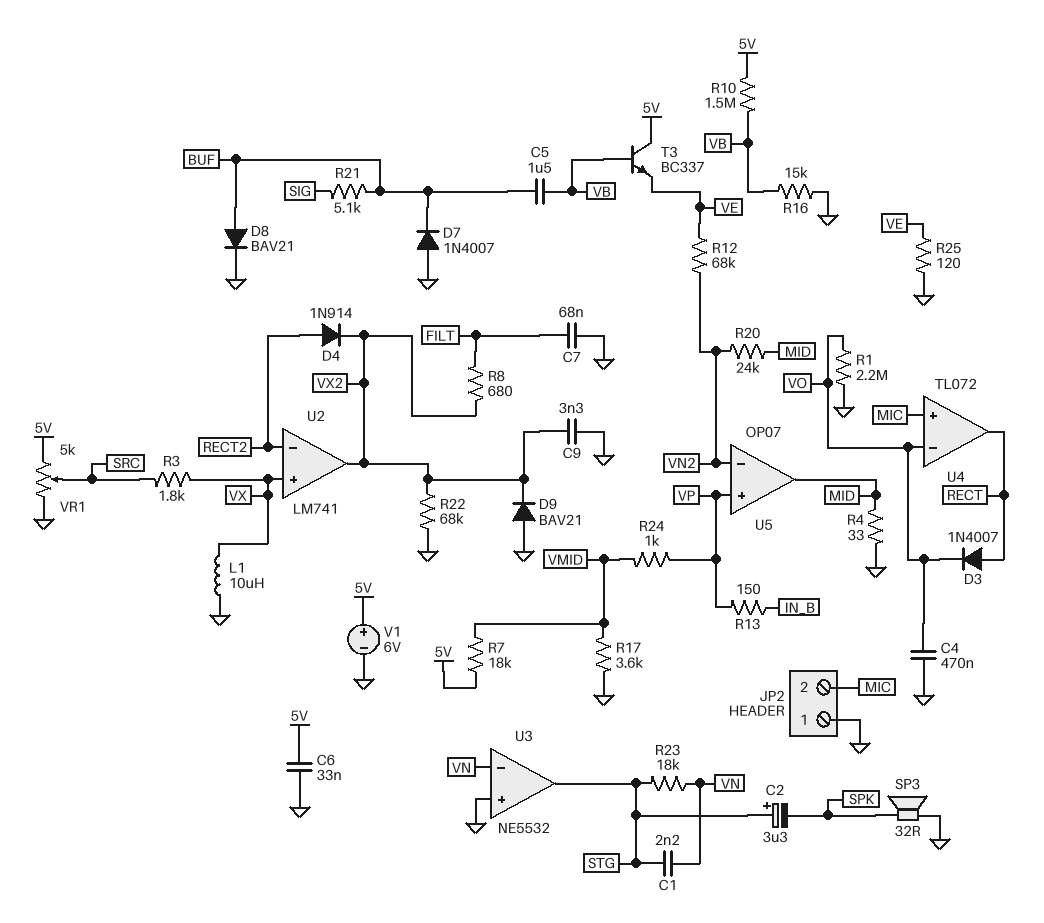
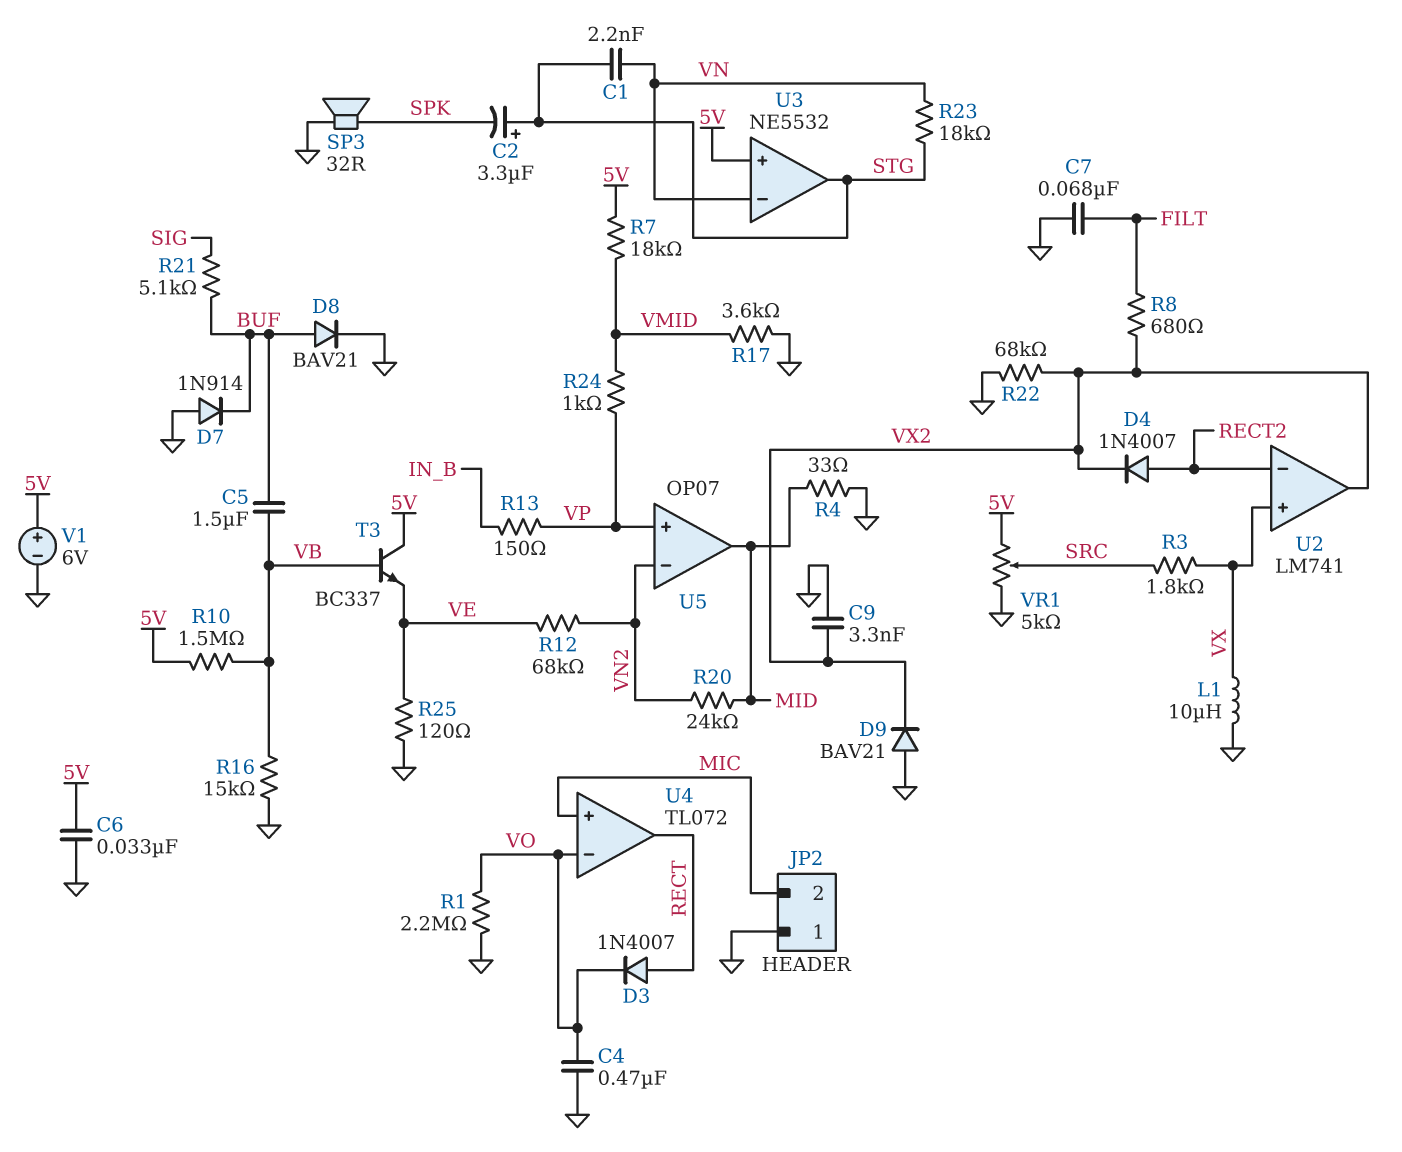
D4: diode 1N914 (A RECT2, K VX2) -> diode 1N4007 (A RECT2, K VX2)
D7: diode 1N4007 (A GND, K BUF) -> diode 1N914 (A GND, K BUF)
U3 pin in+: GND -> 5V

